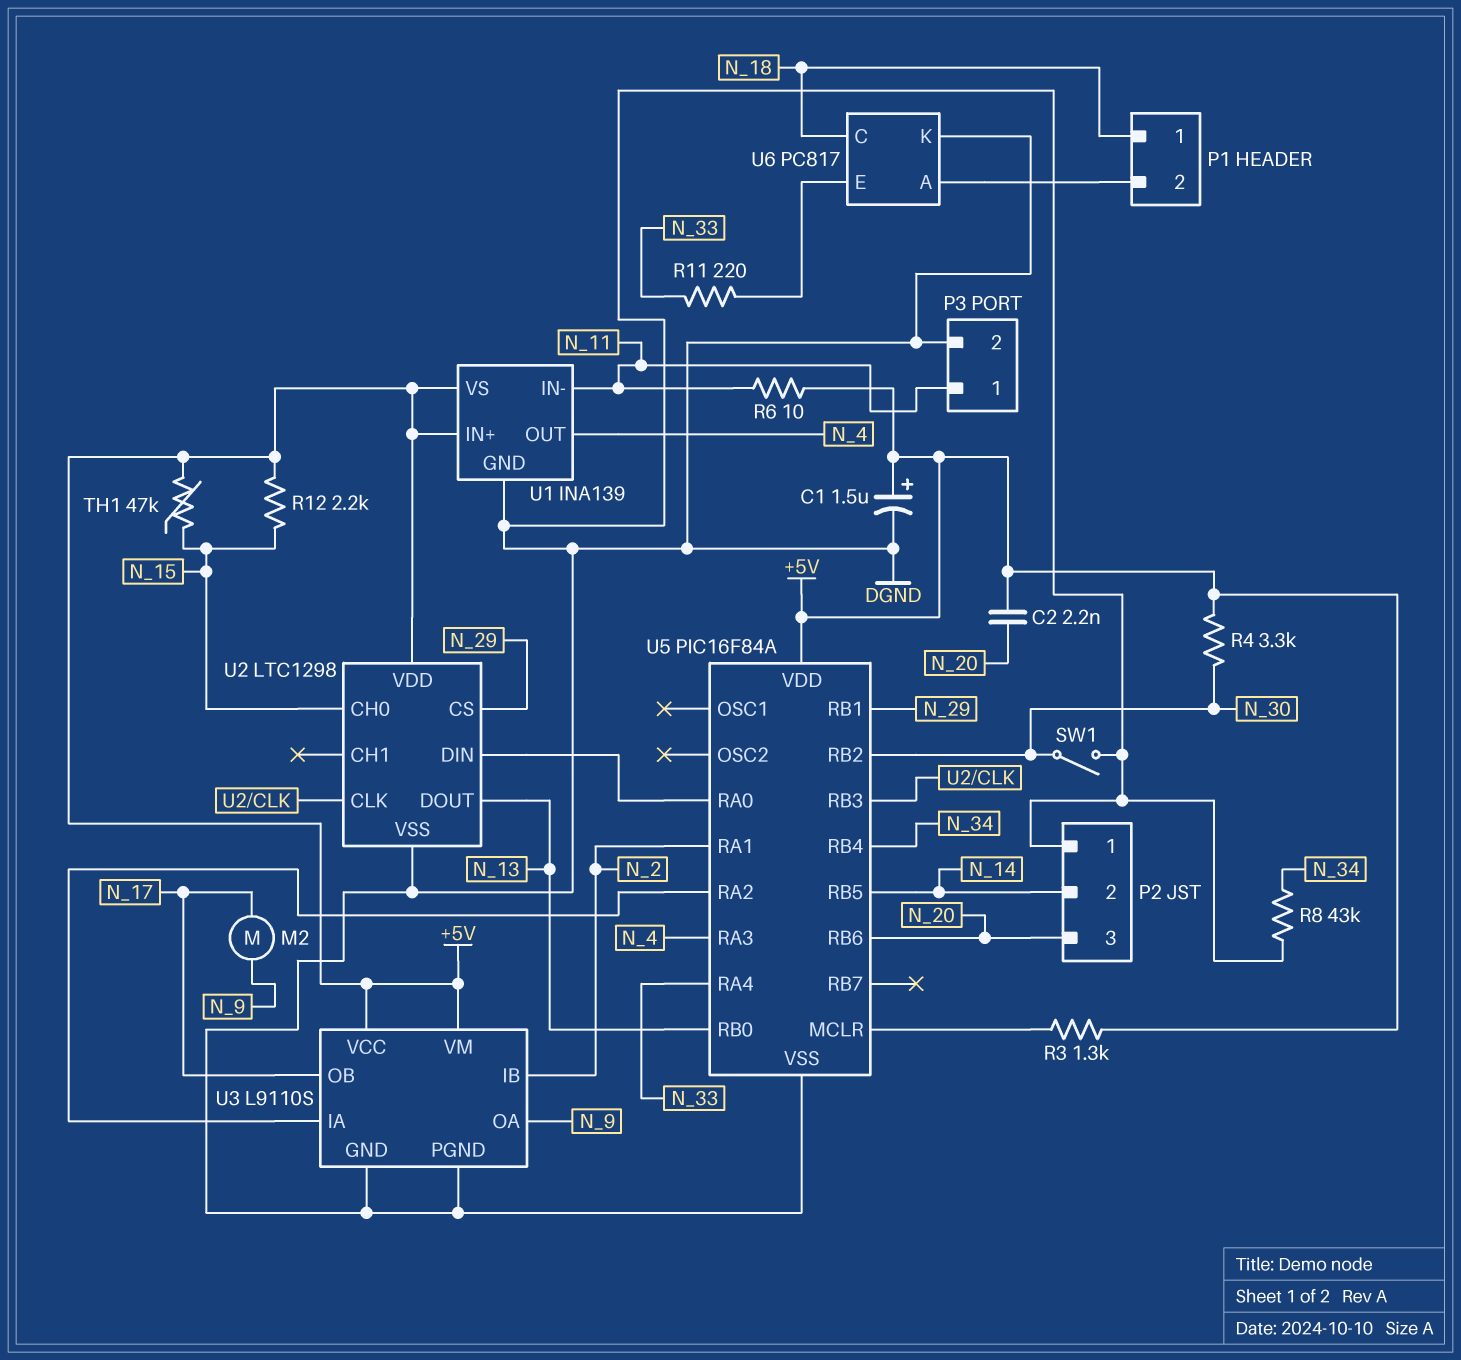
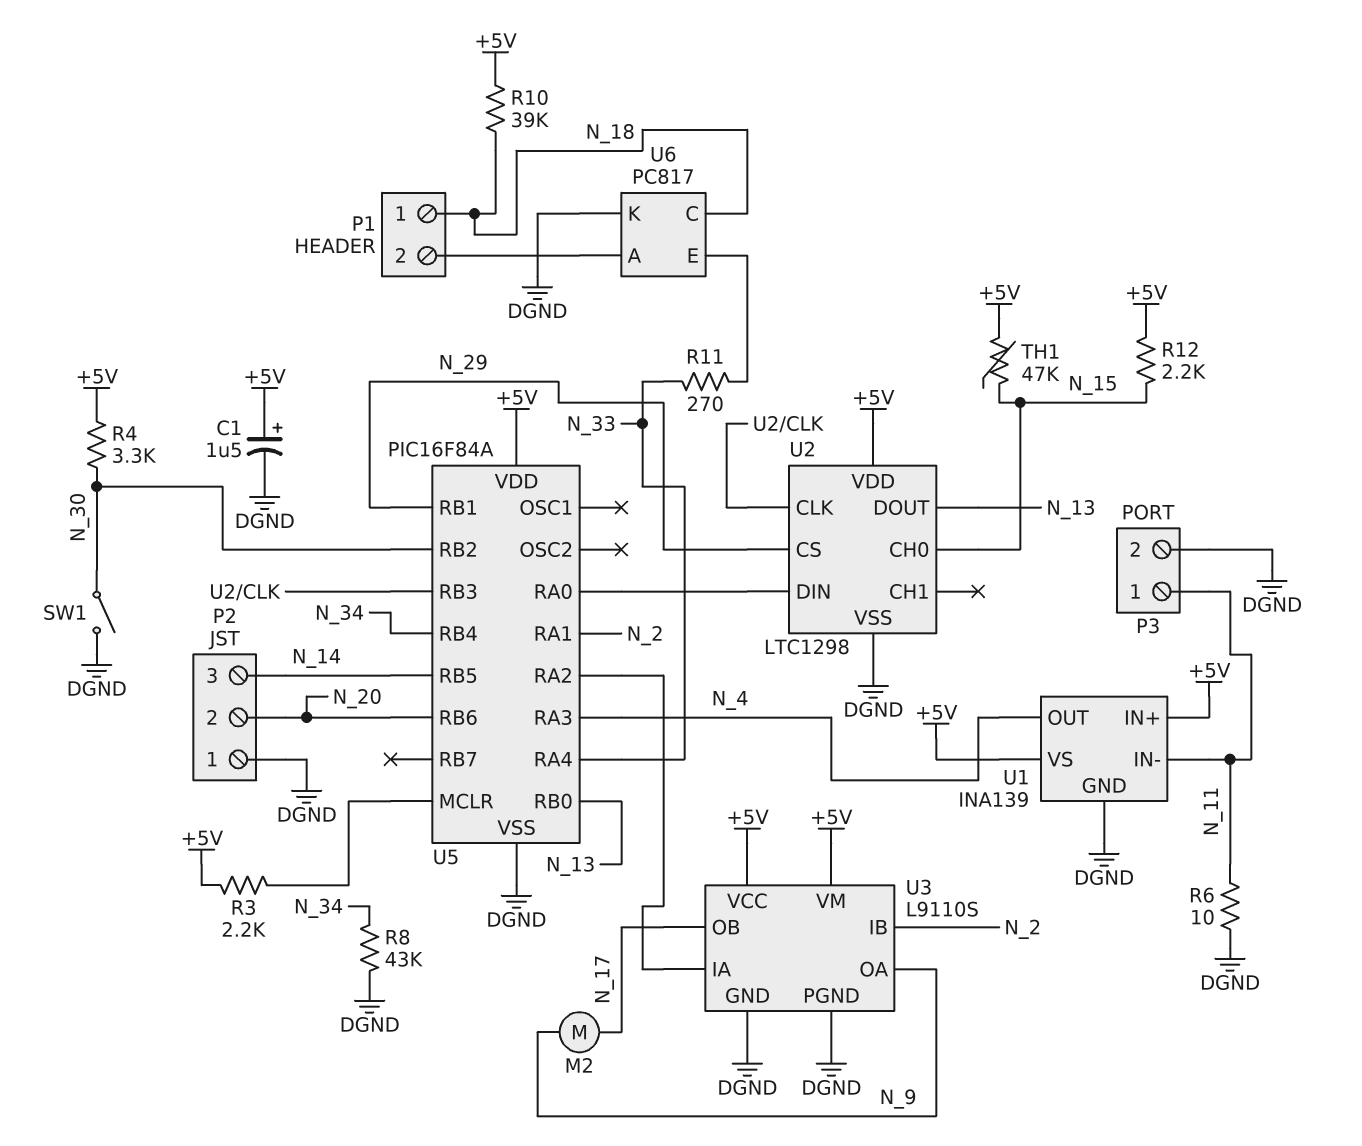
C2: 2.2nF (+5V, N_20) -> none
P2 pin 2: N_14 -> N_20
P2 pin 3: N_20 -> N_14
R3: 1.3k (+5V, U5/MCLR) -> 2.2k (+5V, U5/MCLR)
R6: 10 (+5V, N_11) -> 10 (DGND, N_11)
R10: none -> 39k (+5V, N_18)
R11: 220 (N_33, U6/E) -> 270 (N_33, U6/E)

